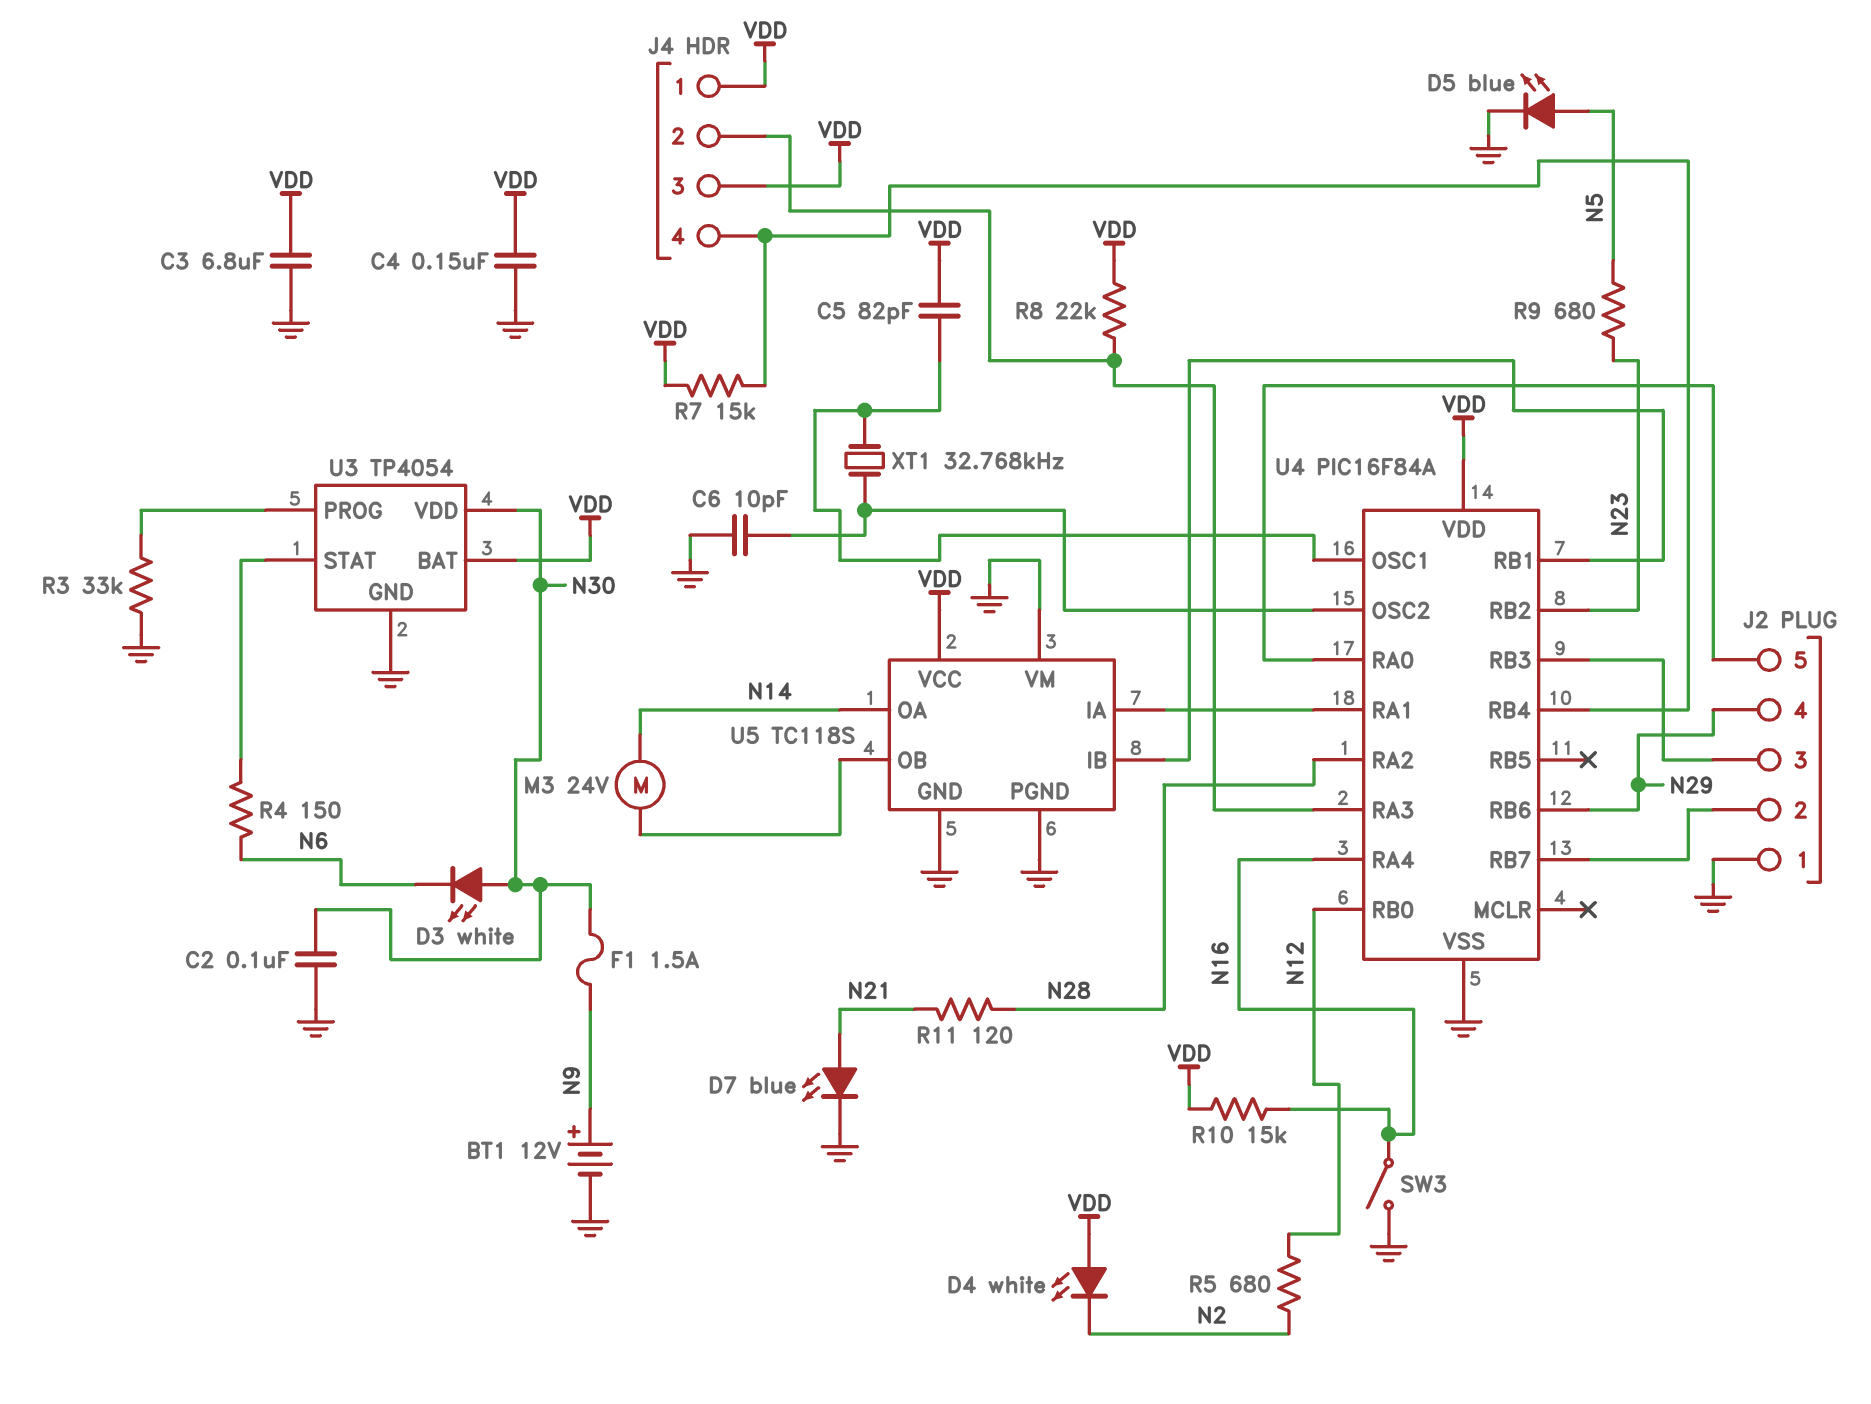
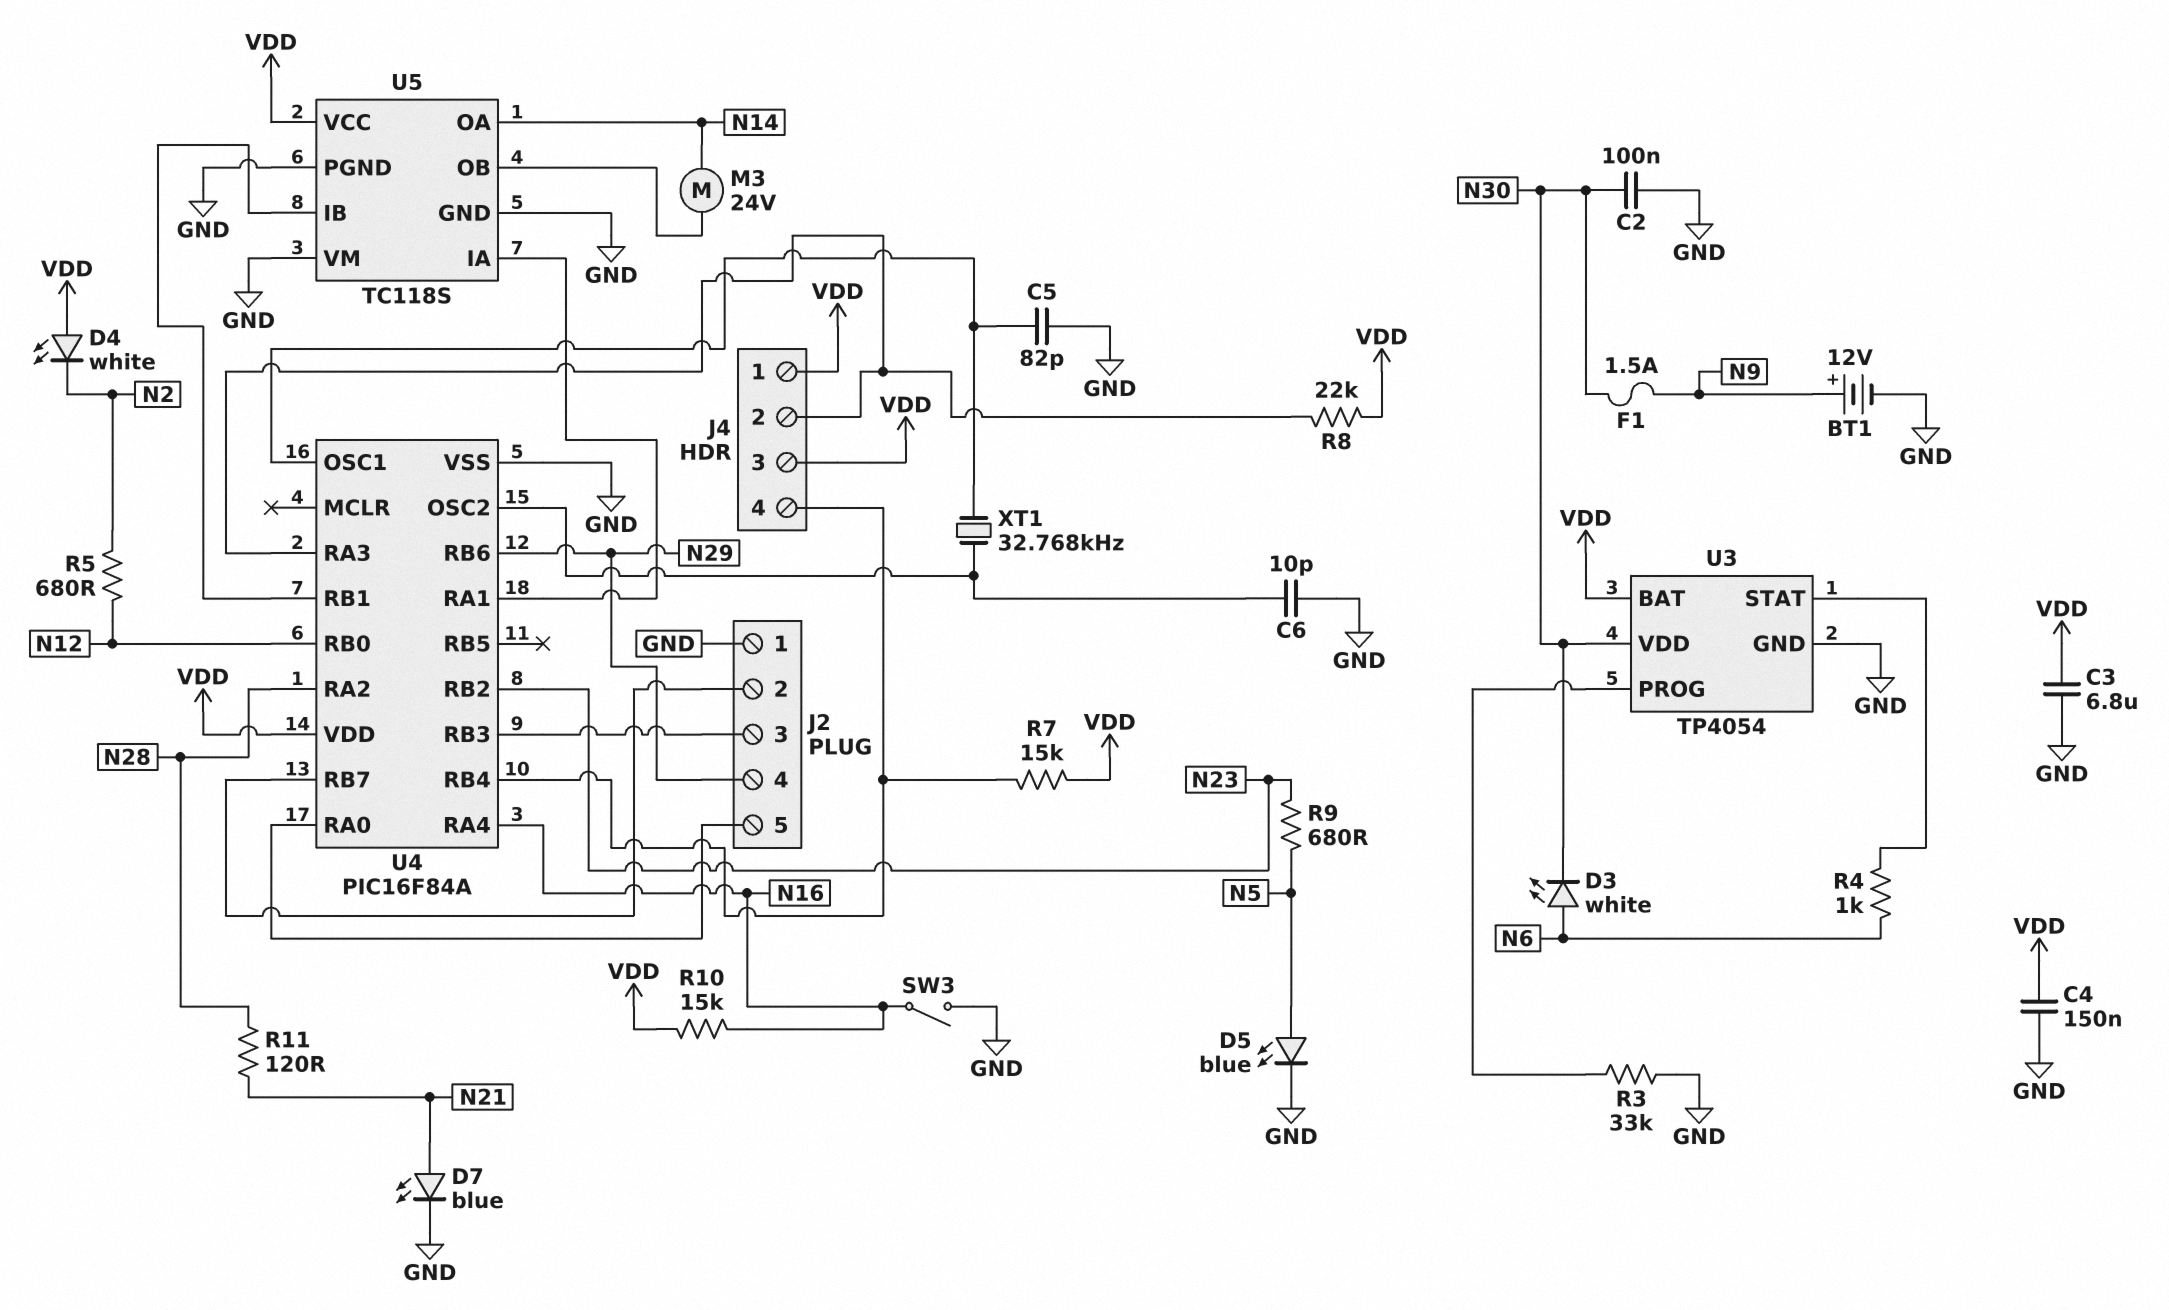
C5: 82pF (U4/OSC1, VDD) -> 82pF (GND, U4/OSC1)
D3: LED white (A N30, K N6) -> LED white (A N6, K N30)
R4: 150 (N6, U3/STAT) -> 1k (N6, U3/STAT)

